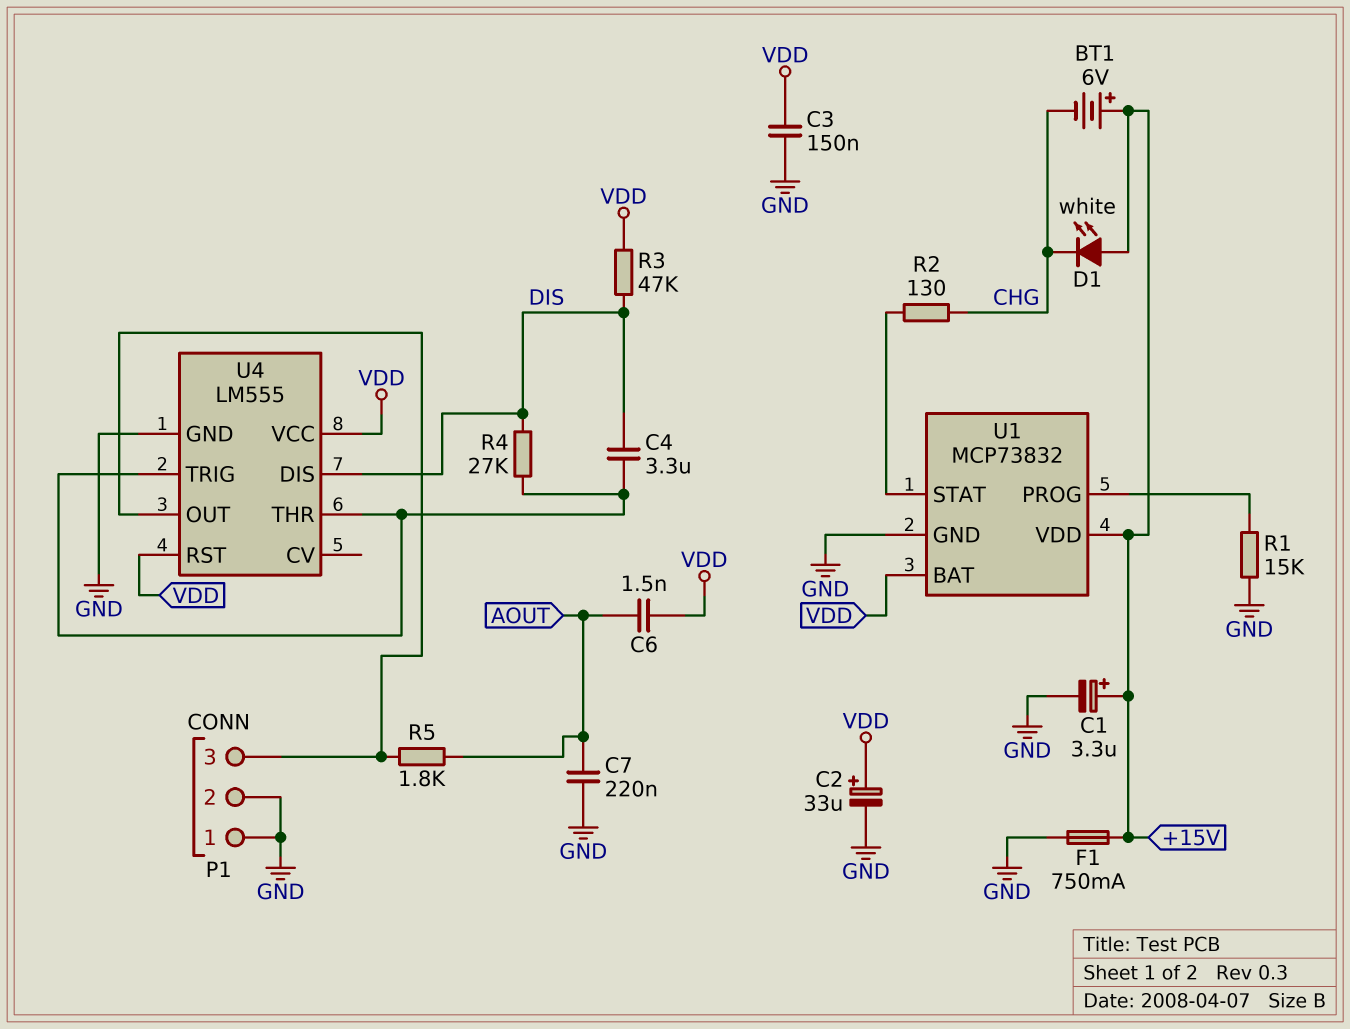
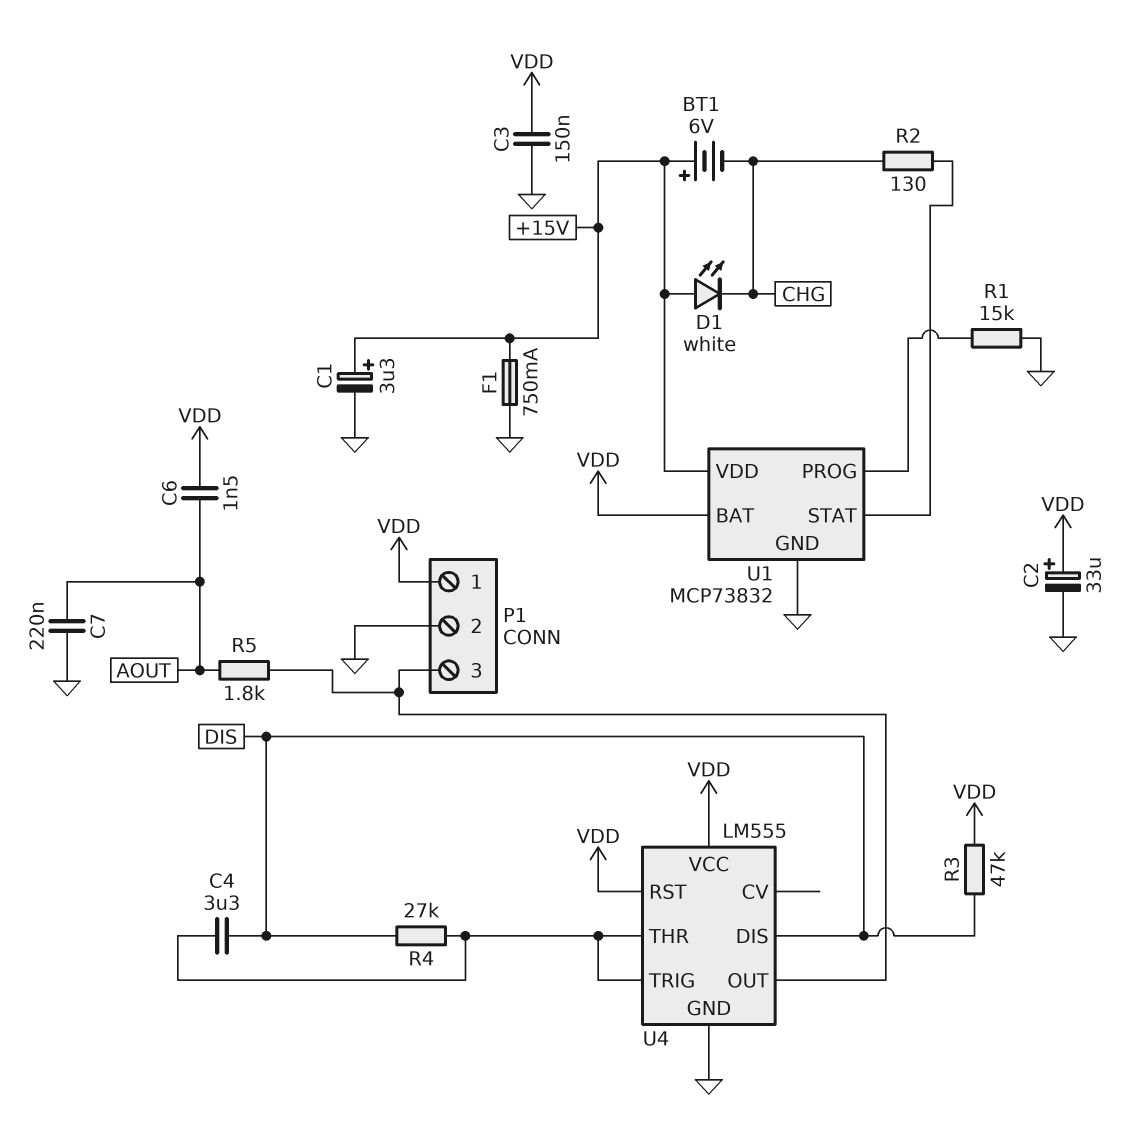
P1 pin 1: GND -> VDD

